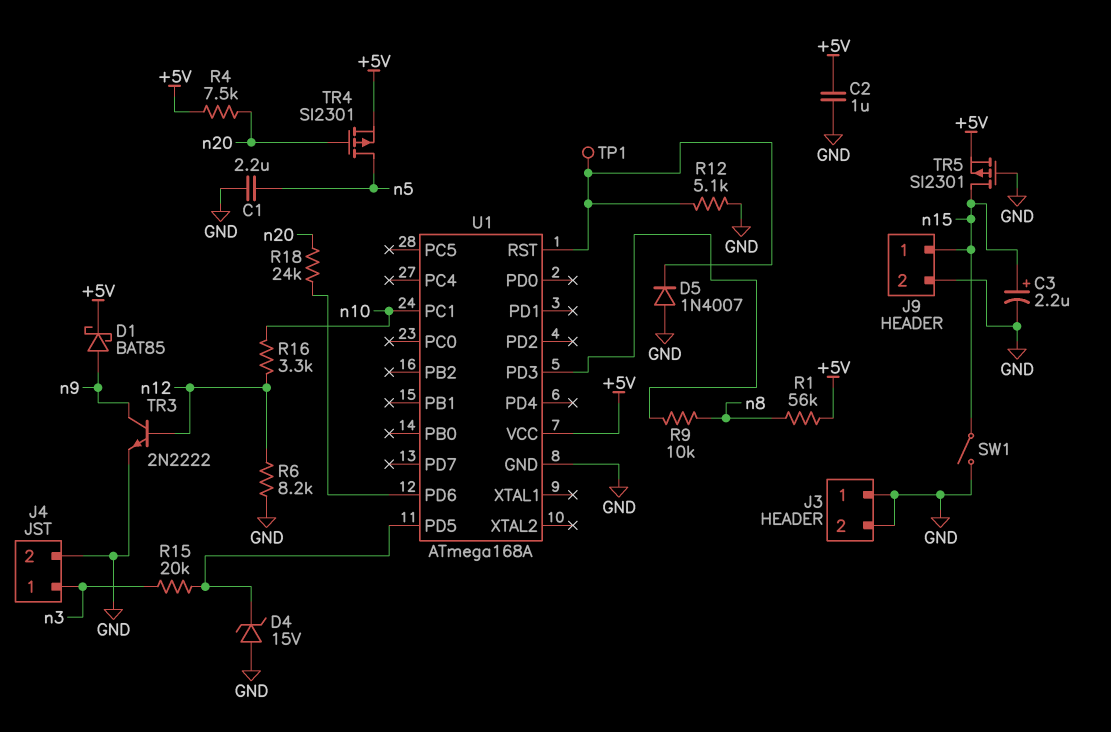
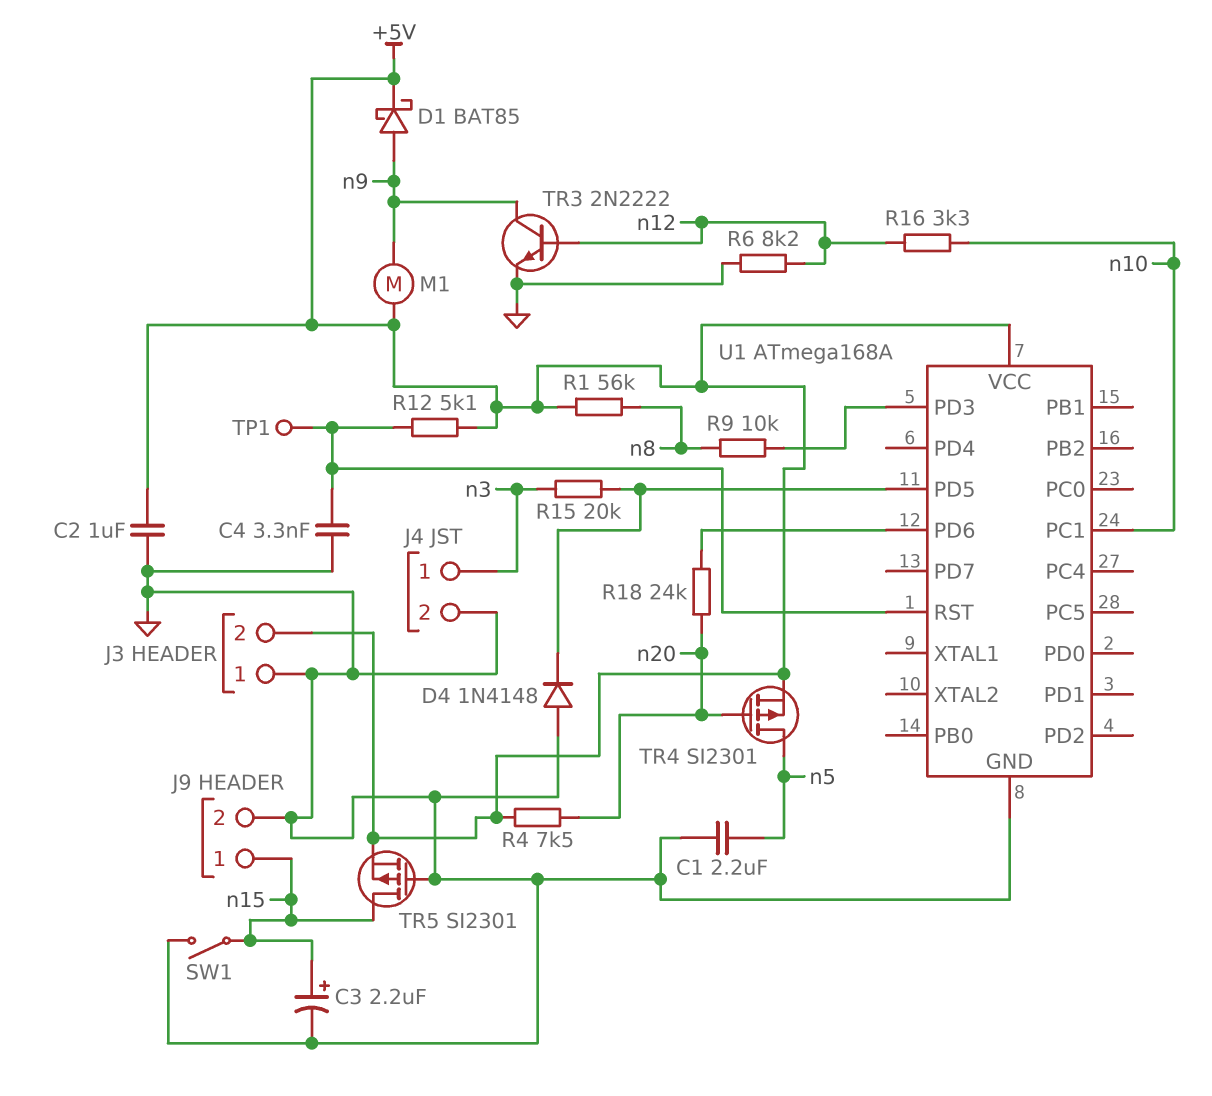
C4: none -> 3.3nF (GND, U1/RST)
D4: zener 15V (A GND, K U1/PD5) -> diode 1N4148 (A GND, K U1/PD5)
D5: diode 1N4007 (A GND, K U1/RST) -> none
J3 pin 2: GND -> +5V
M1: none -> motor (+5V, n9)
R12: 5.1k (GND, U1/RST) -> 5.1k (+5V, U1/RST)

